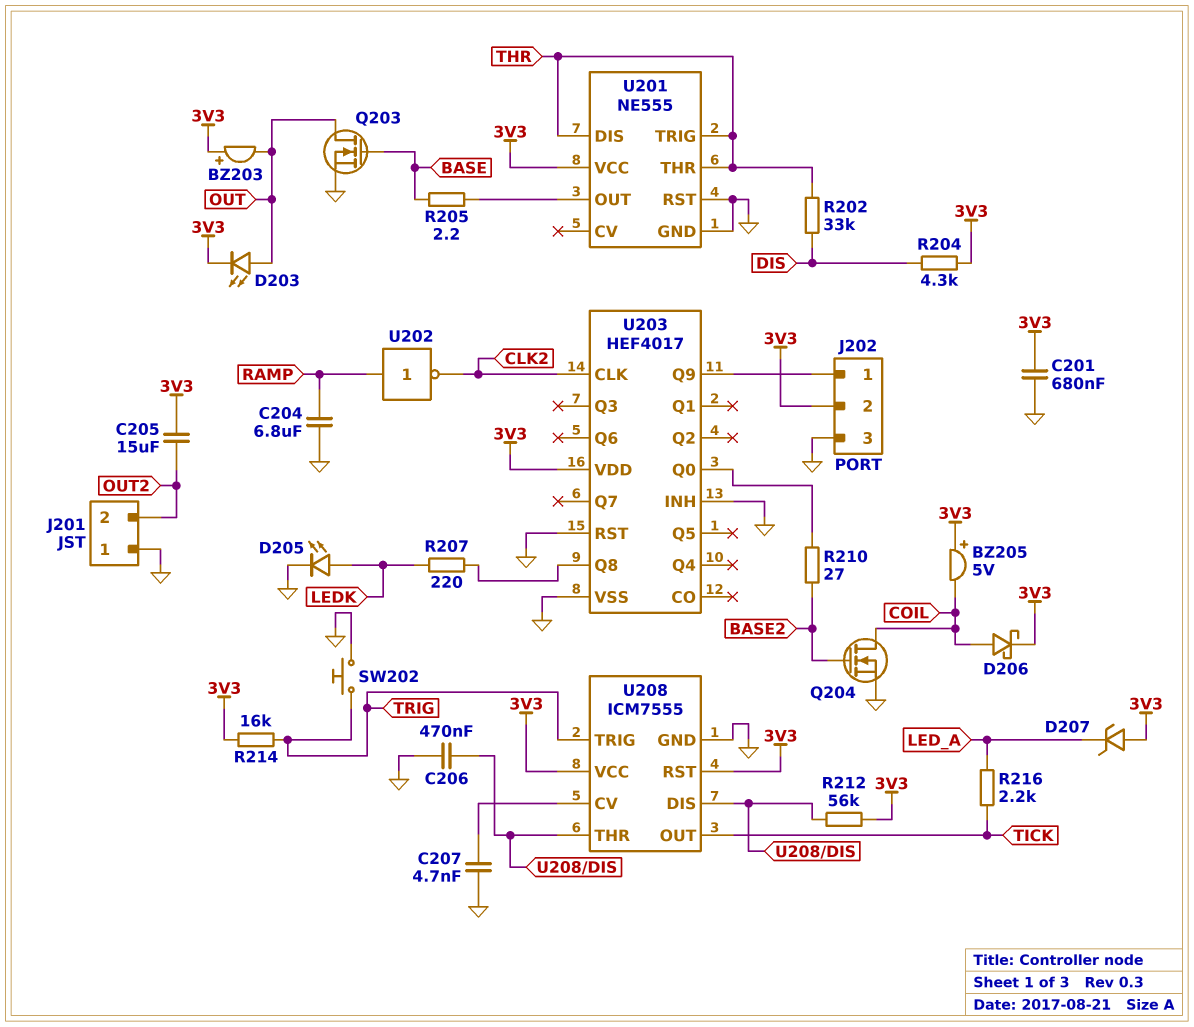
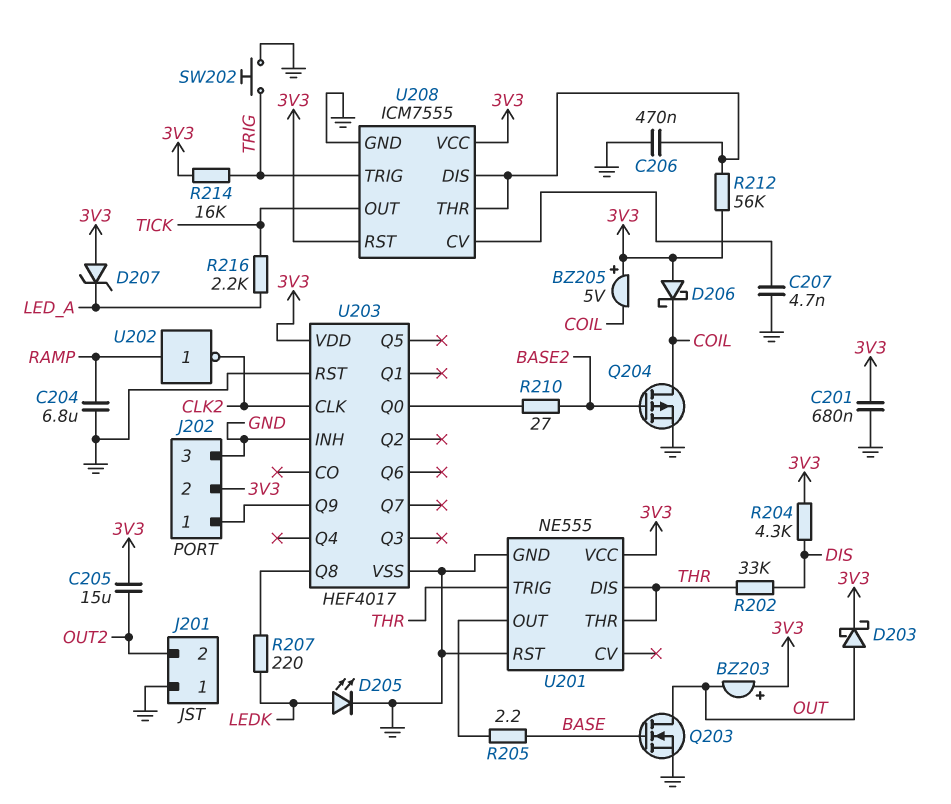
D203: LED (A OUT, K 3V3) -> schottky (A OUT, K 3V3)
D206: schottky (A COIL, K 3V3) -> schottky (A 3V3, K COIL)
Q204: NMOS (G BASE2, D COIL, S GND) -> PMOS (G BASE2, D COIL, S GND)

